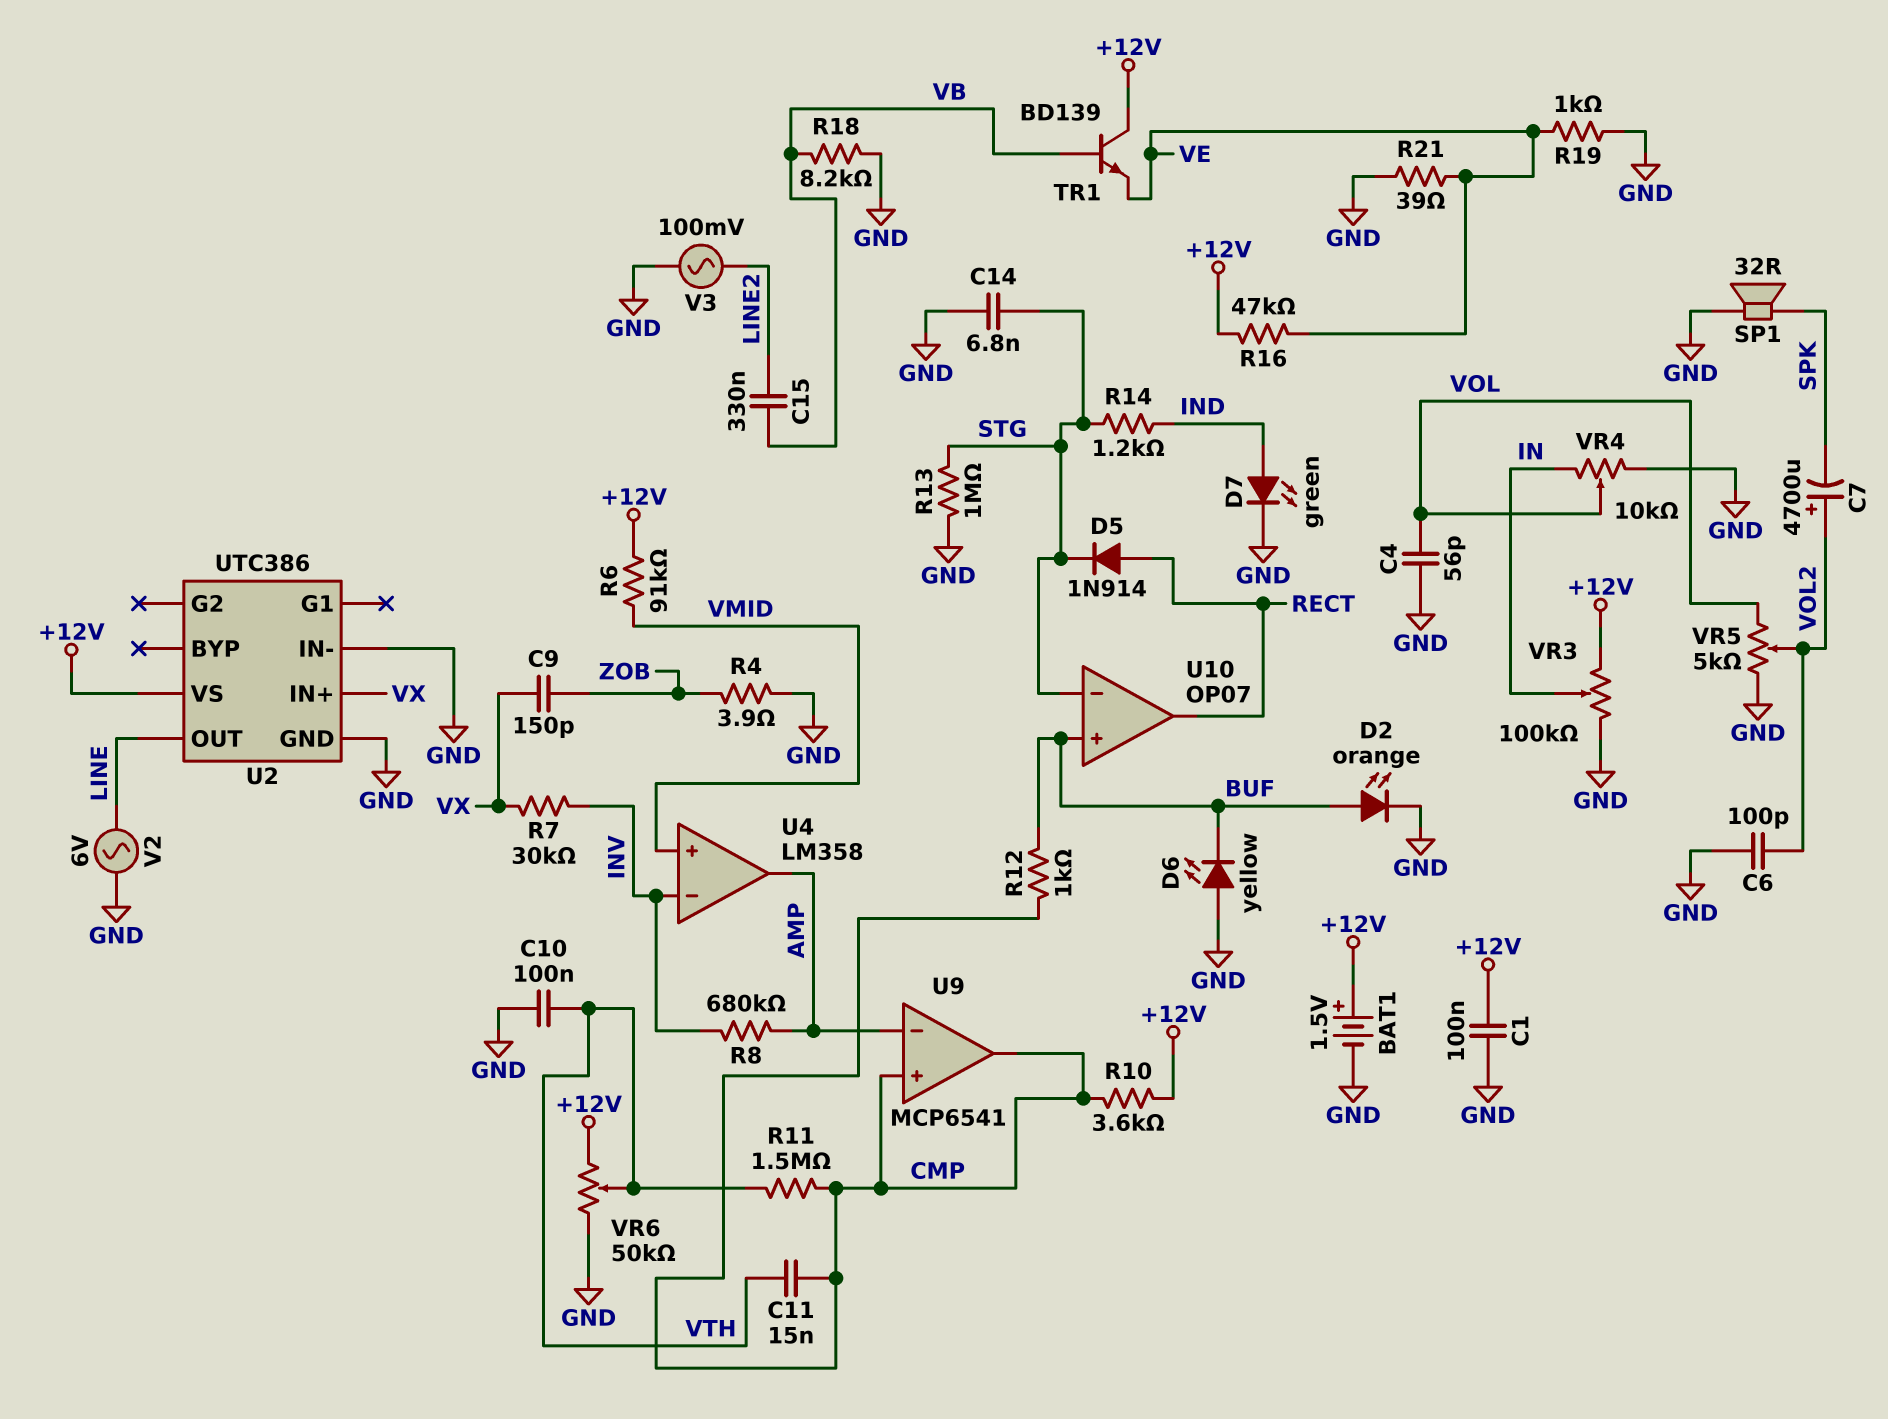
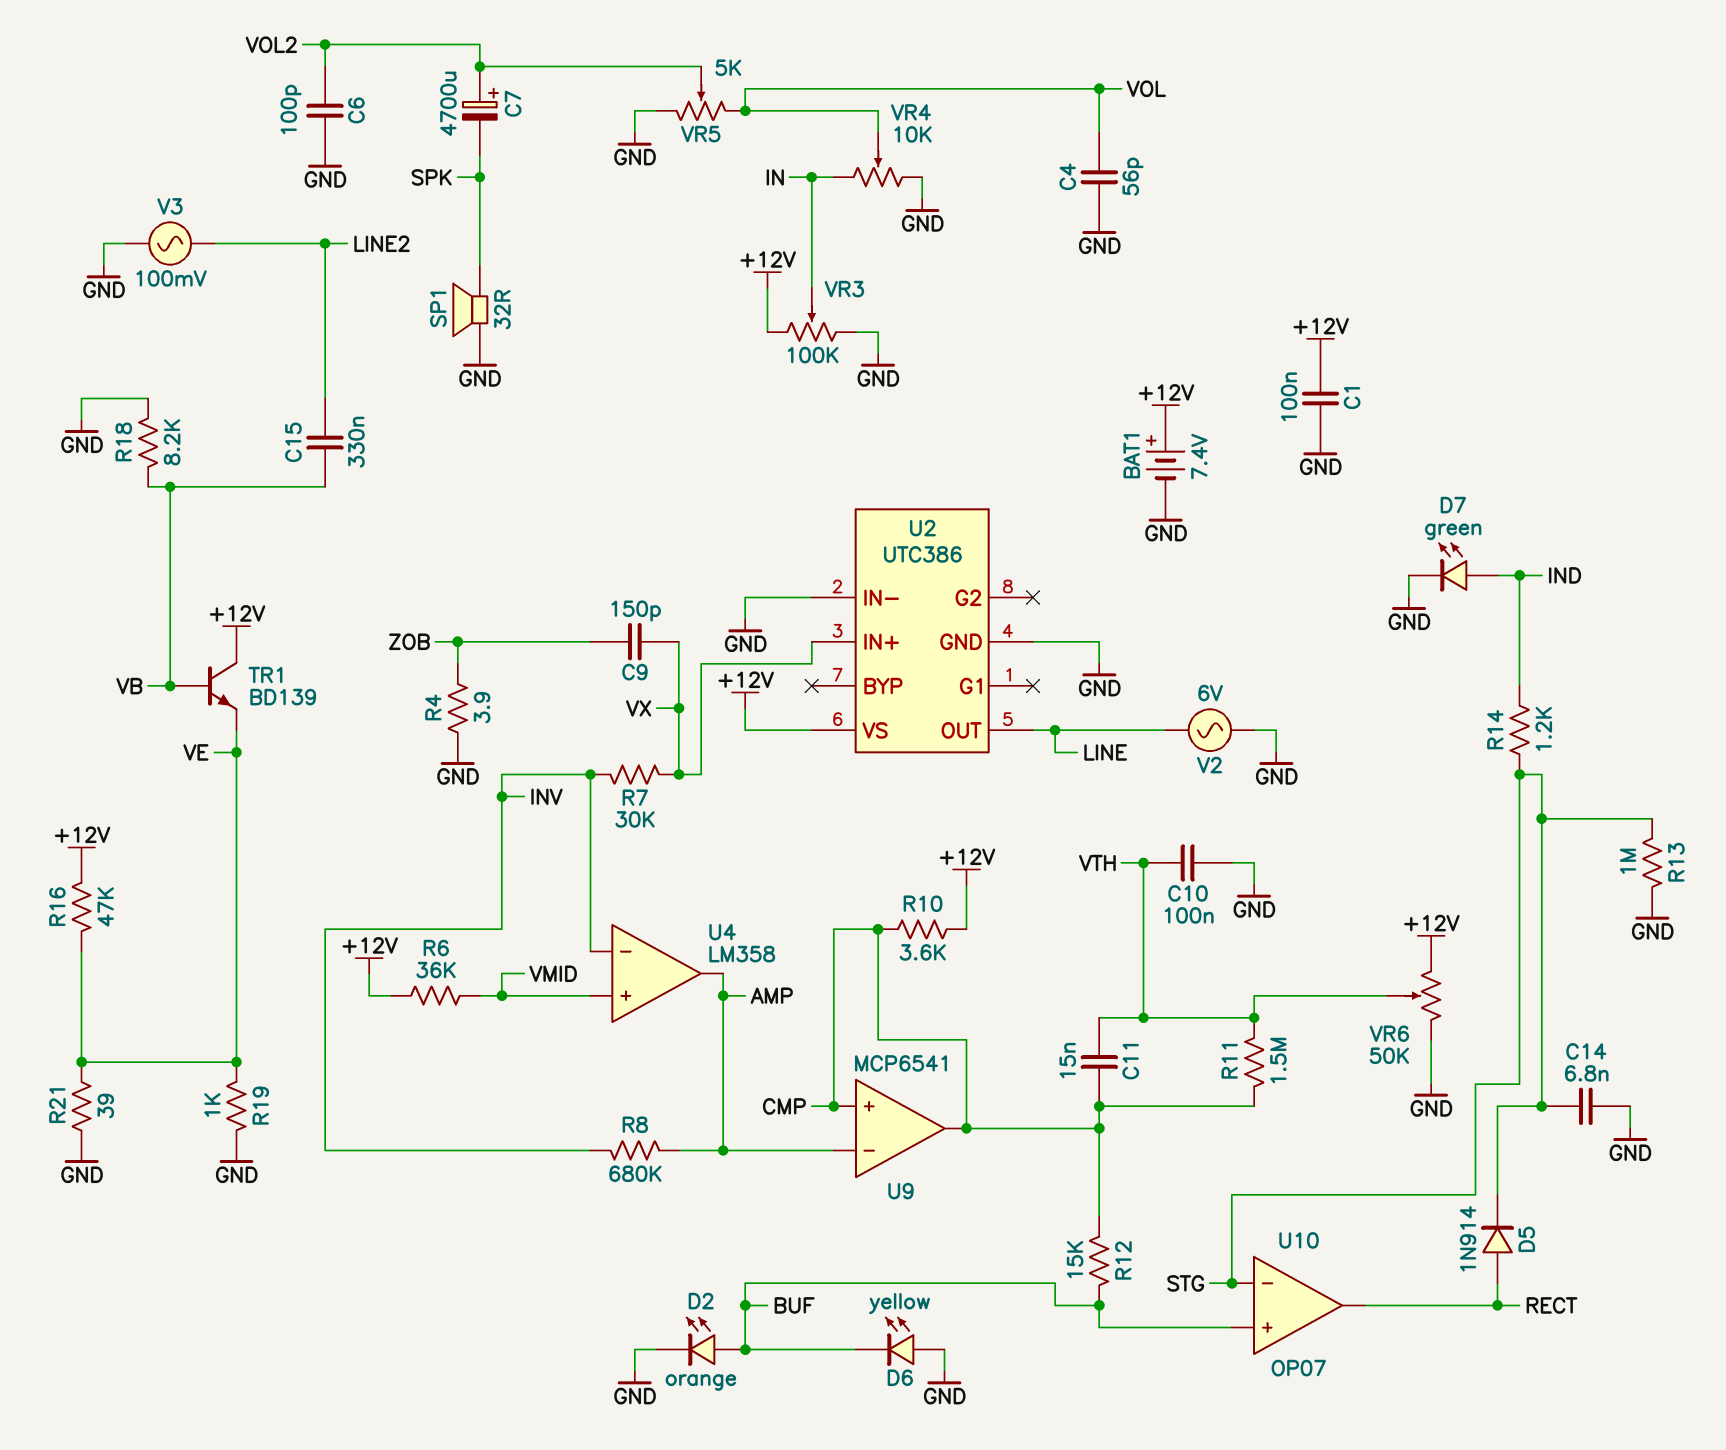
BAT1: 1.5V (plus +12V, minus GND) -> 7.4V (plus +12V, minus GND)
R6: 91k (+12V, VMID) -> 36k (+12V, VMID)
R12: 1k (BUF, CMP) -> 15k (BUF, CMP)

